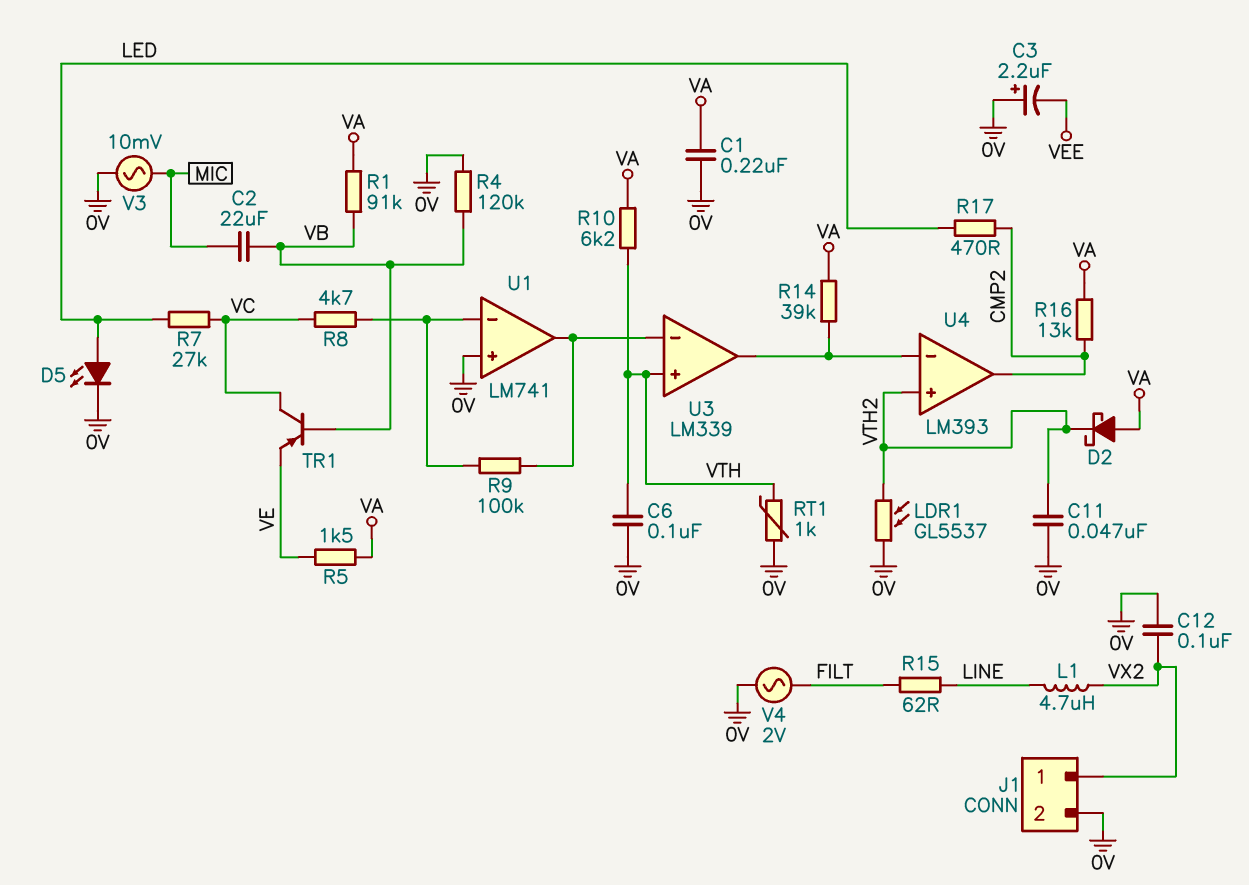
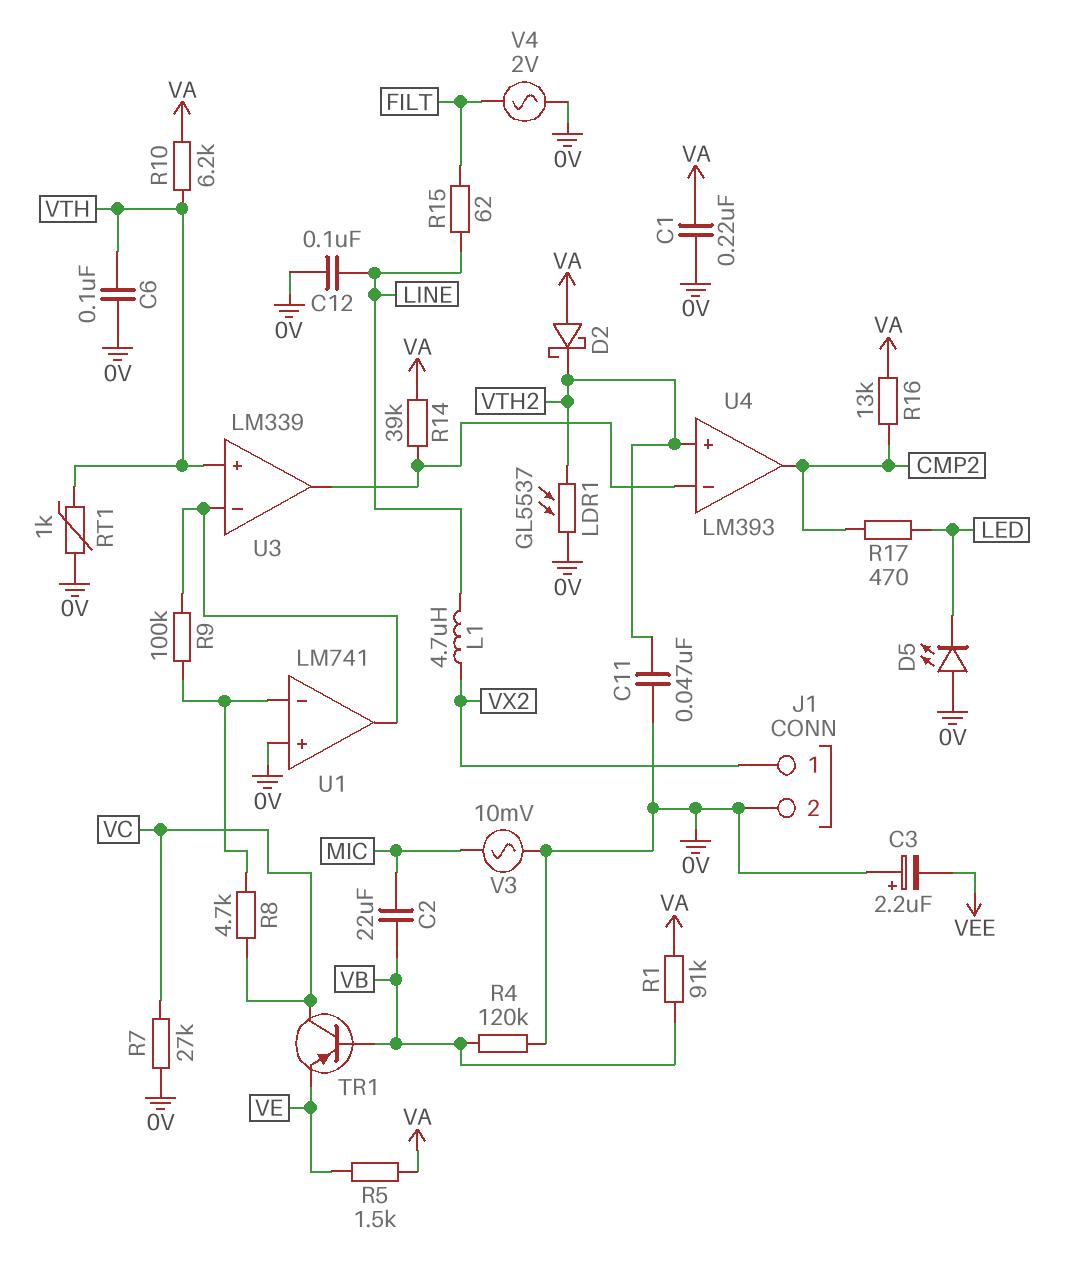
C12: 100nF (0V, VX2) -> 100nF (0V, LINE)
D5: LED (A LED, K 0V) -> LED (A 0V, K LED)
R7: 27k (LED, VC) -> 27k (0V, VC)

